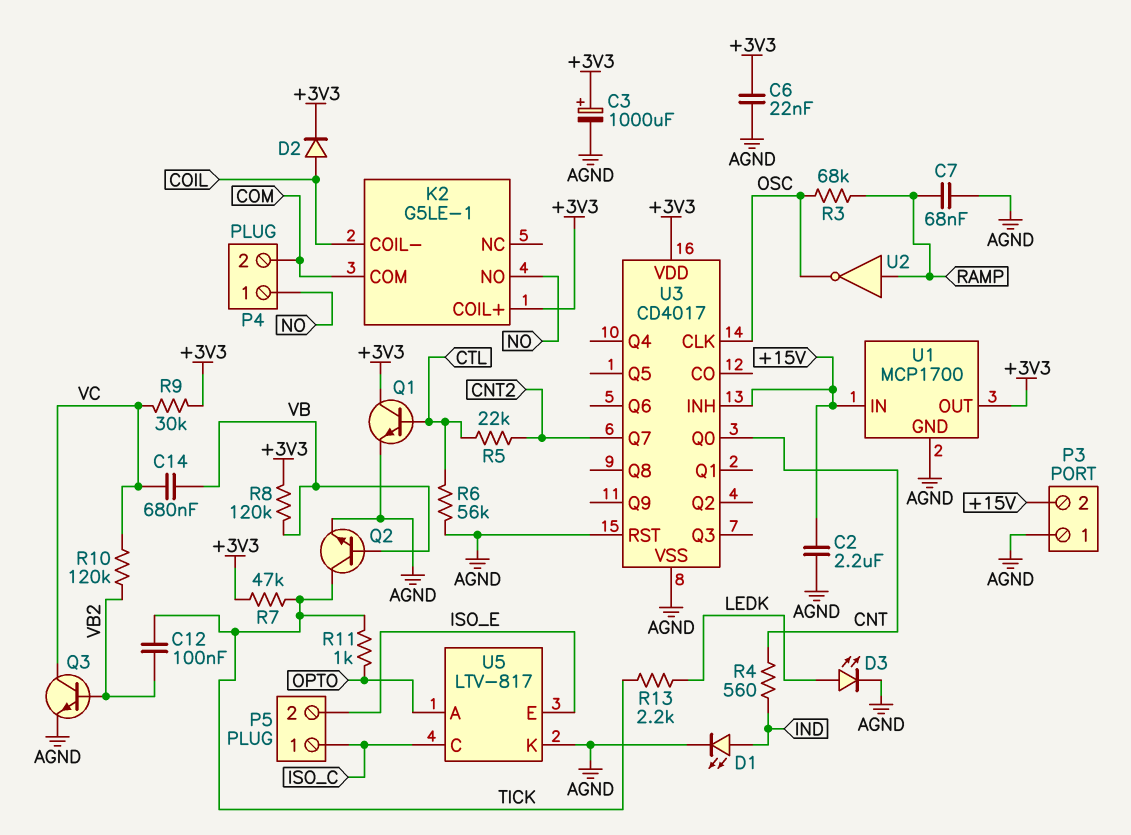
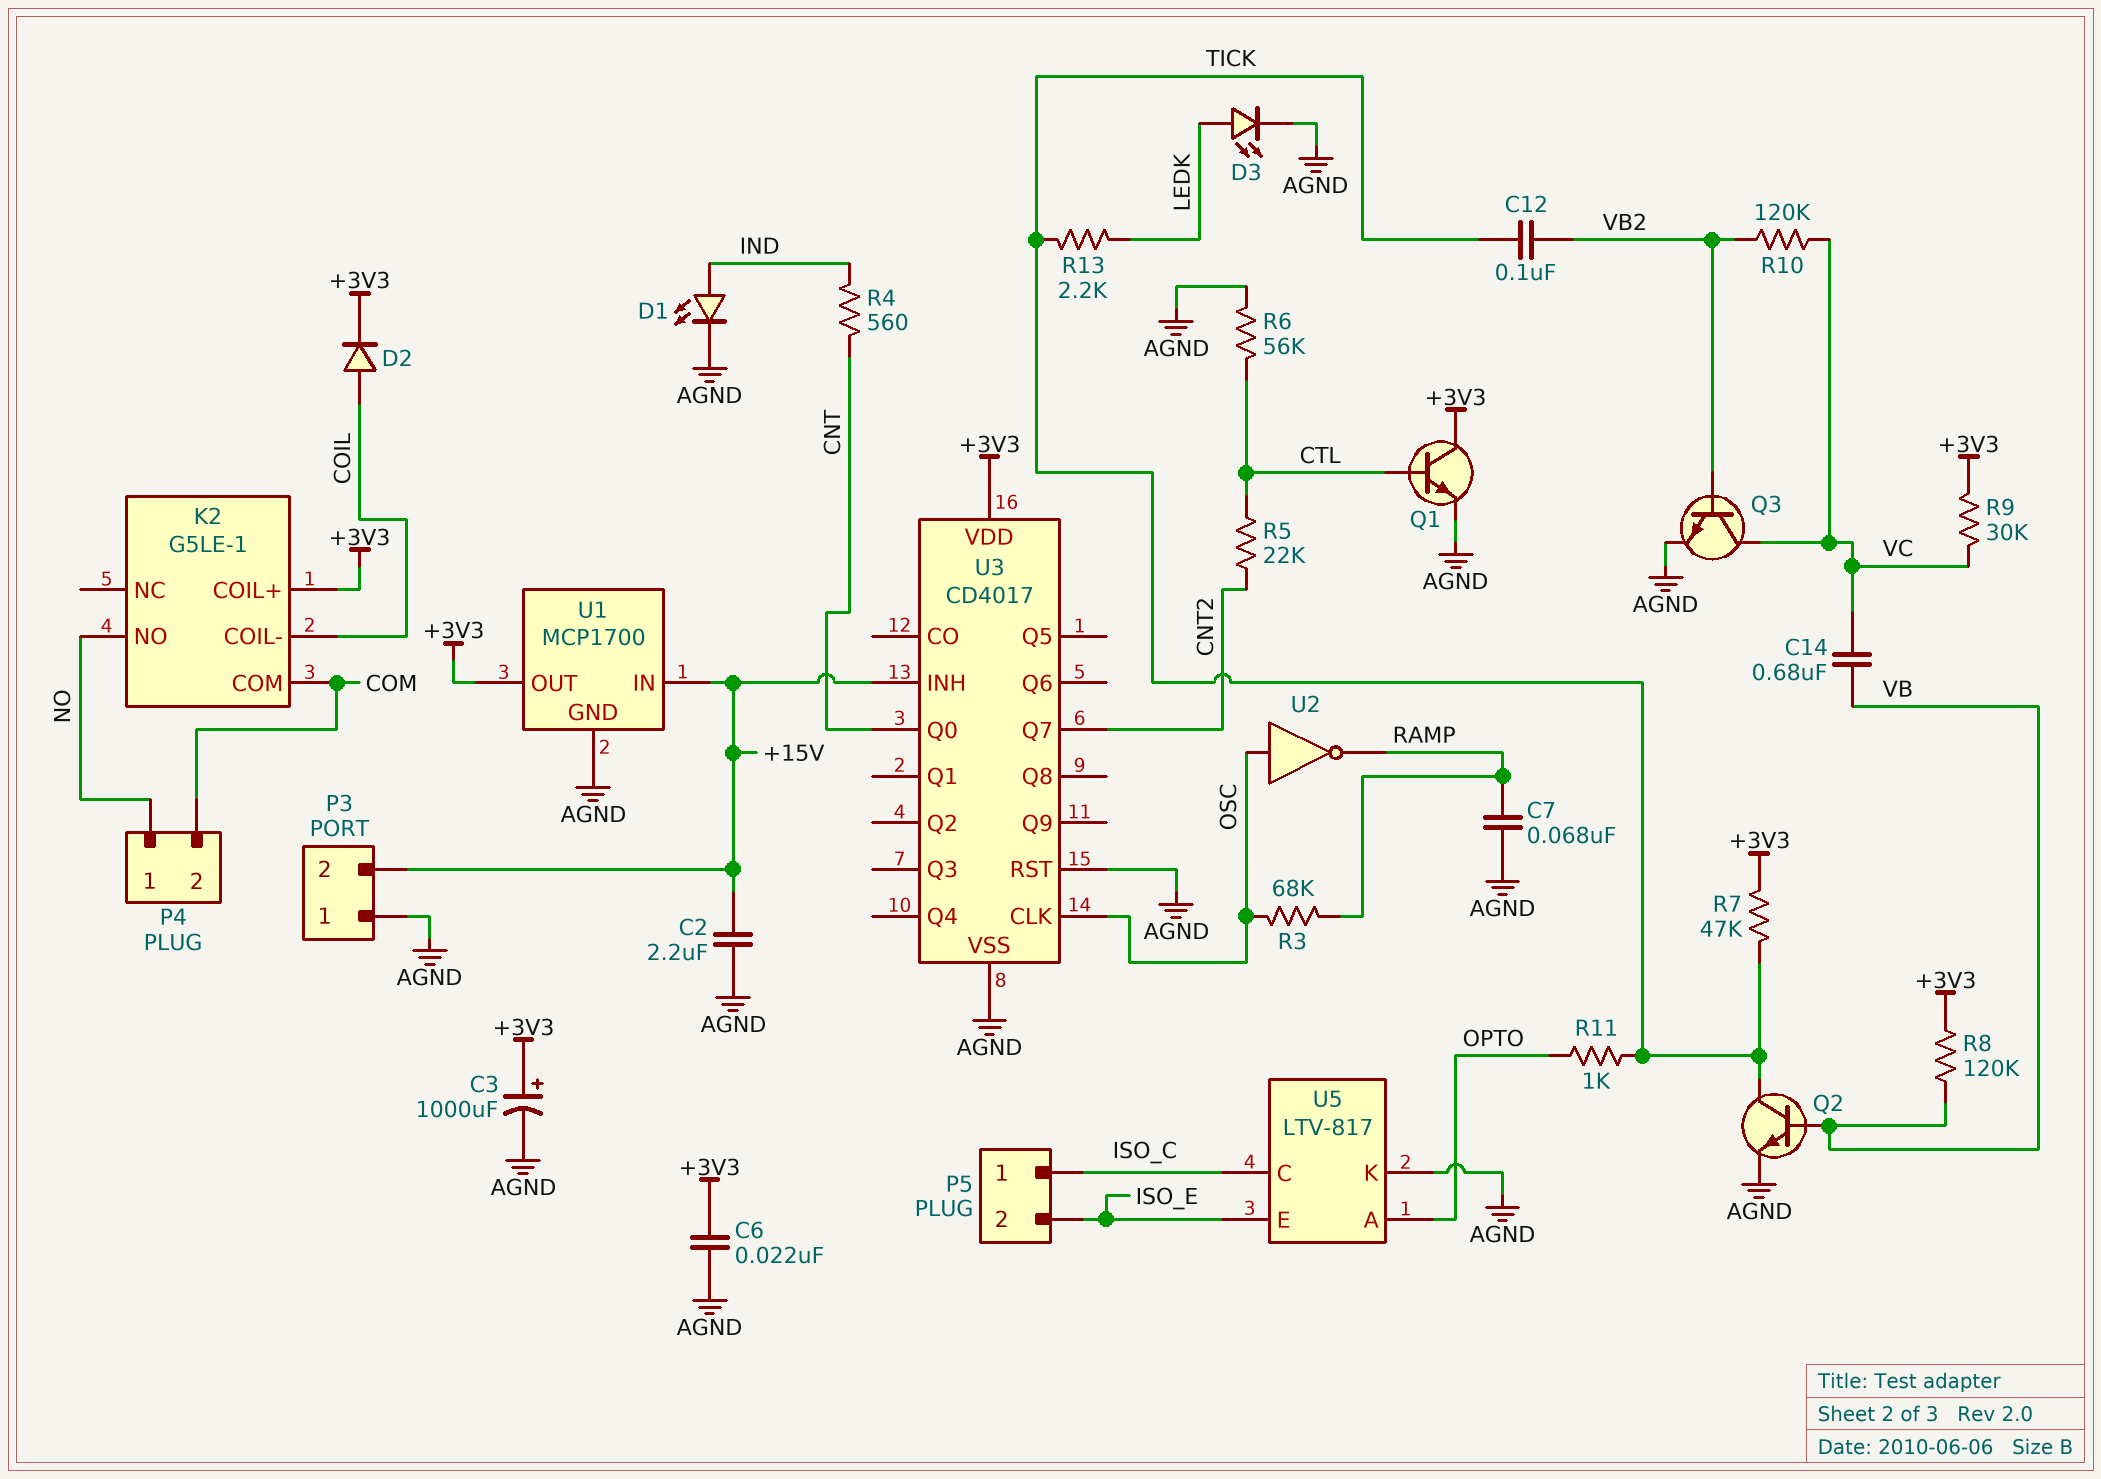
U2: NOT (in RAMP, out OSC) -> NOT (in OSC, out RAMP)

